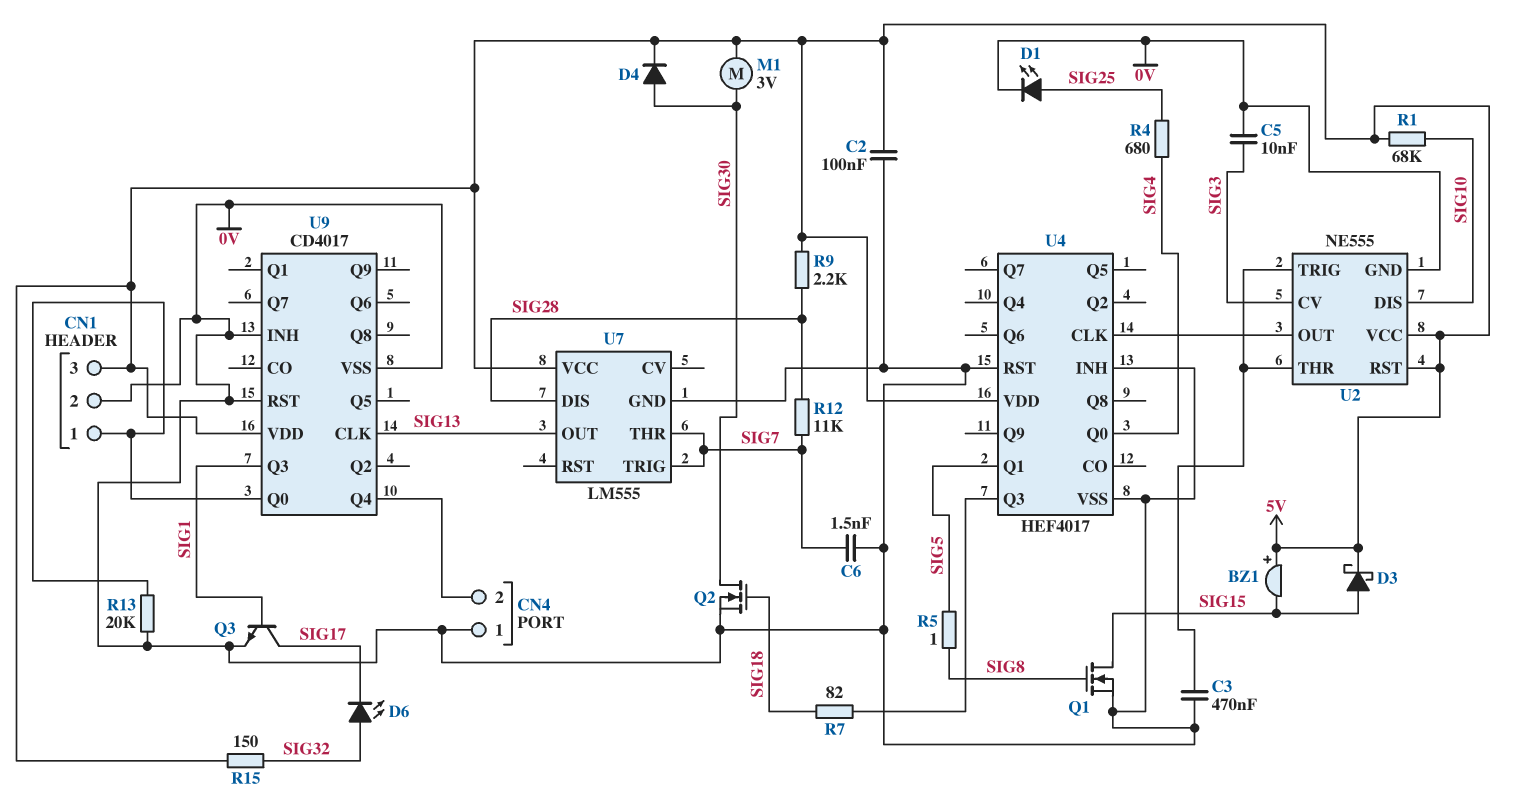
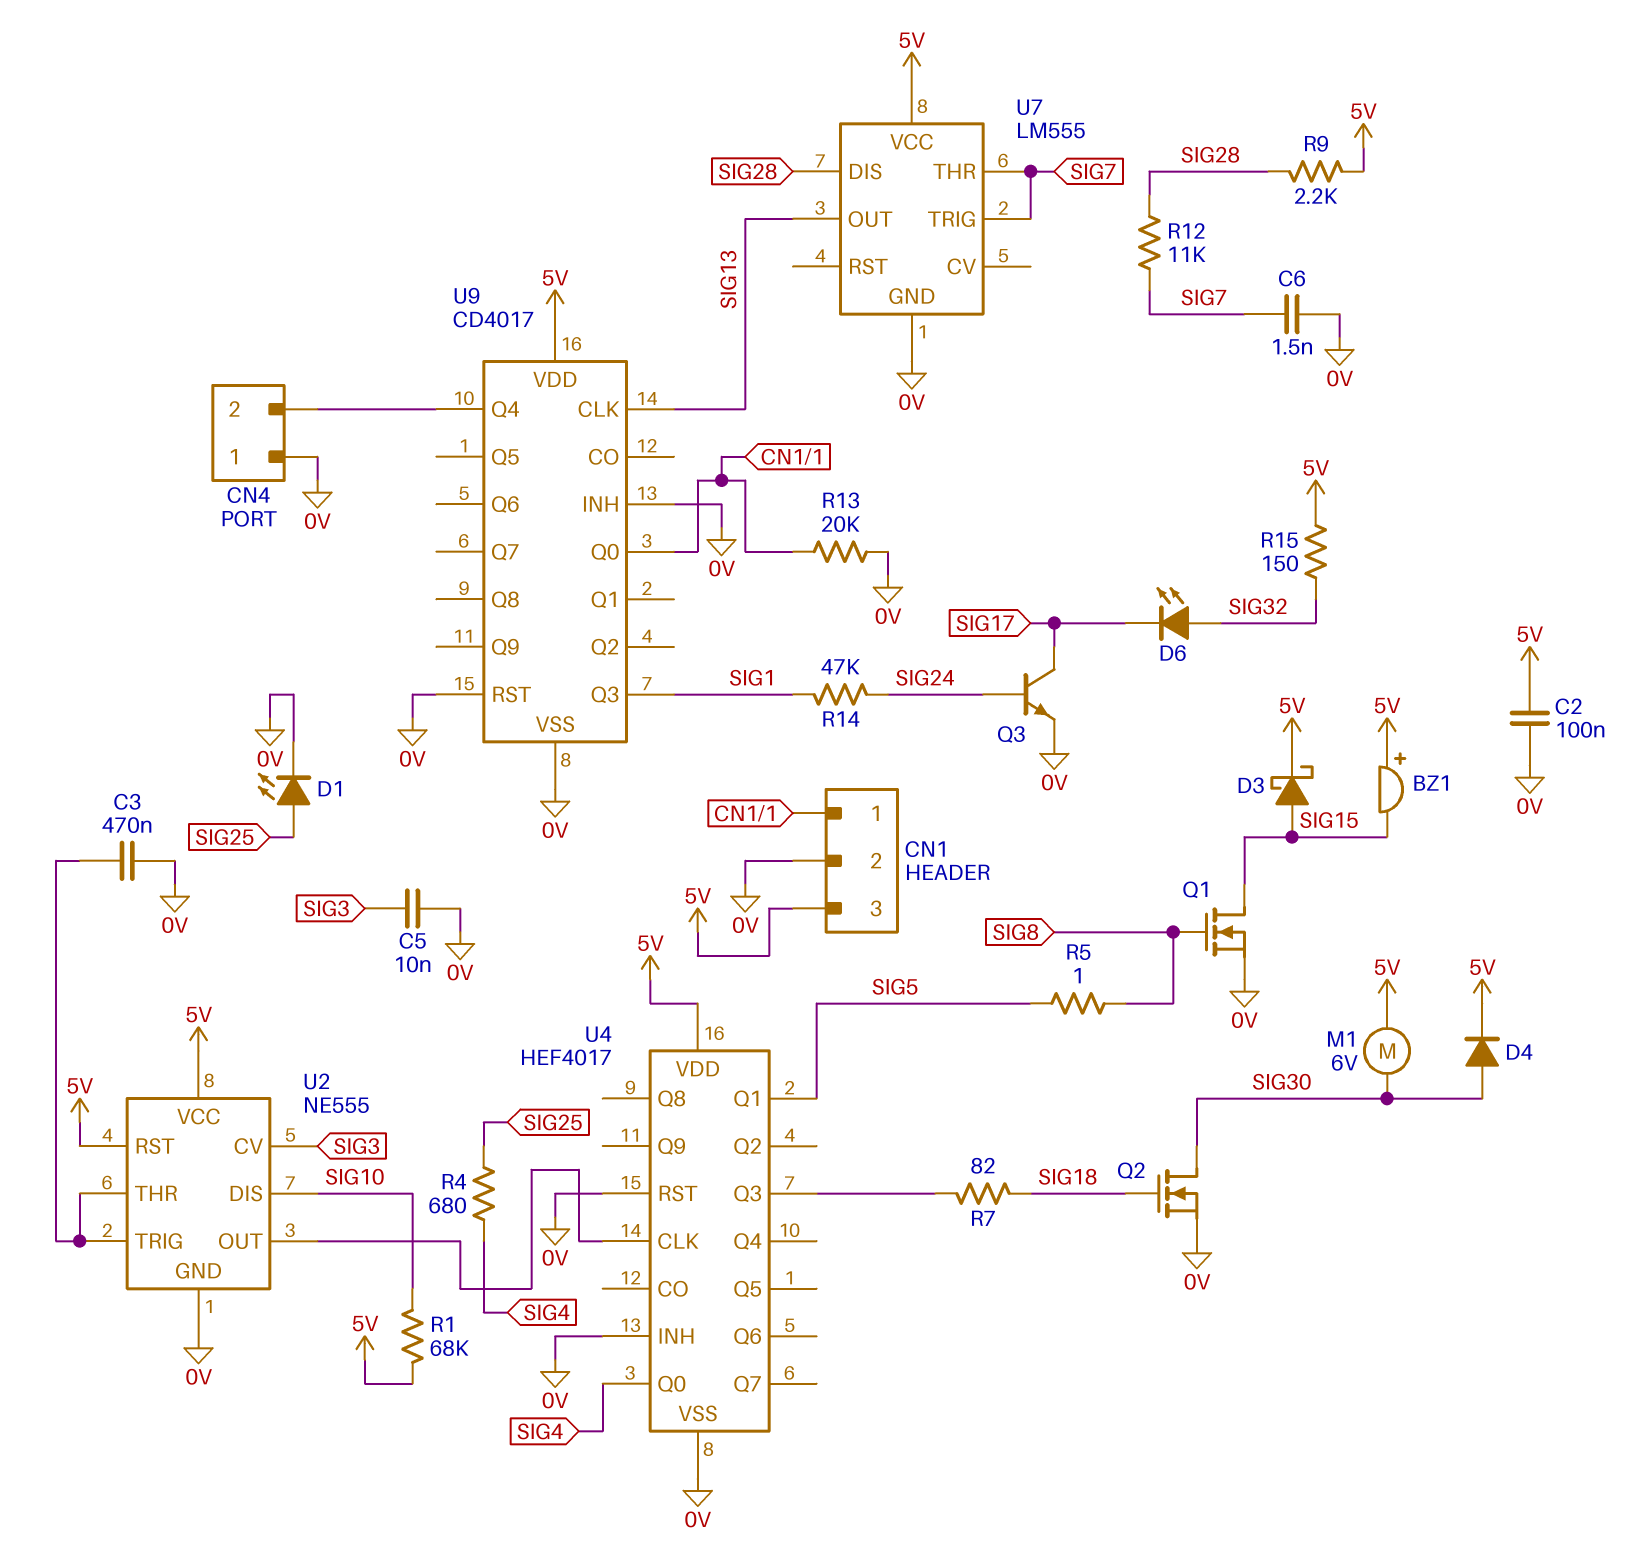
M1: motor 3V (5V, SIG30) -> motor 6V (5V, SIG30)
Q3: NPN (B SIG1, C SIG17, E 0V) -> NPN (B SIG24, C SIG17, E 0V)
R14: none -> 47k (SIG1, SIG24)

